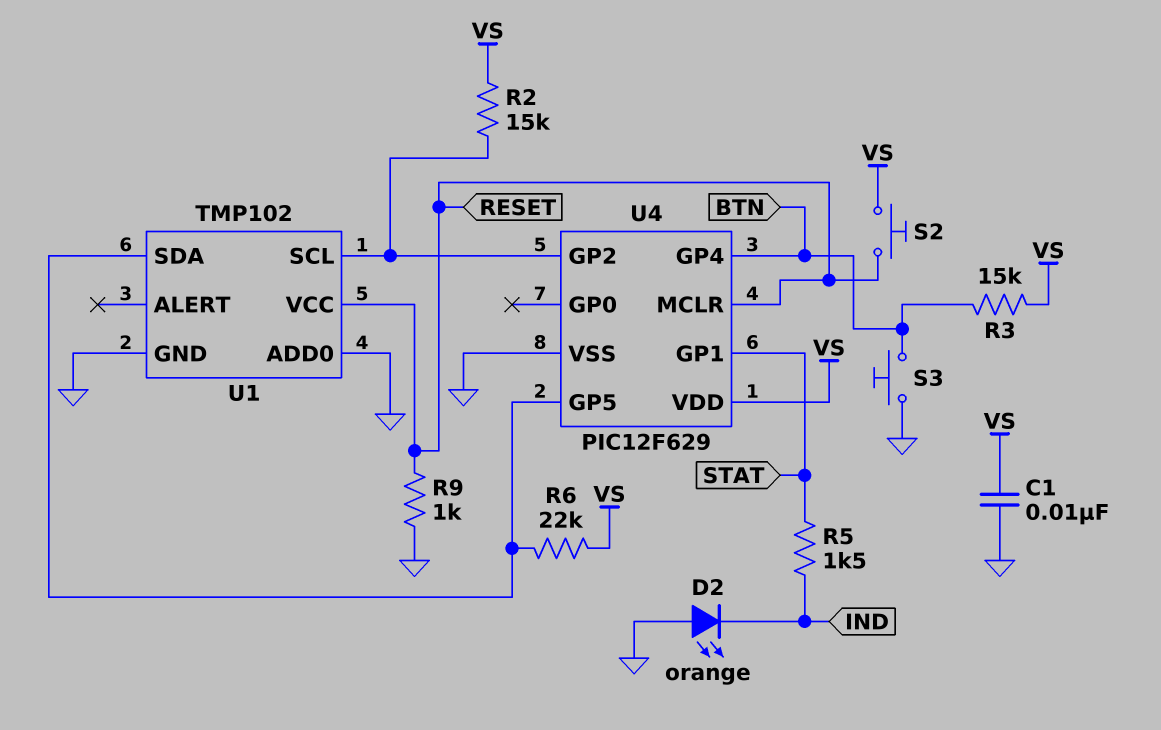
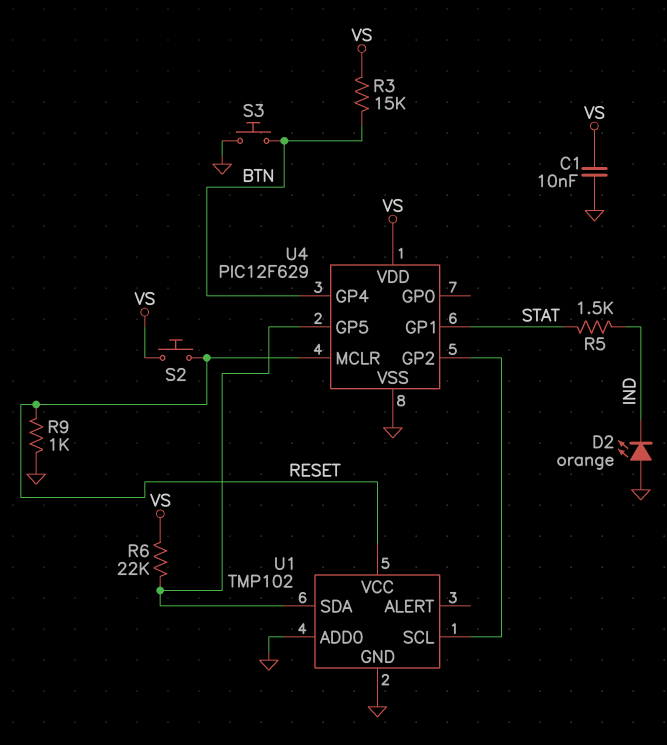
R2: 15k (U1/SCL, VS) -> none

